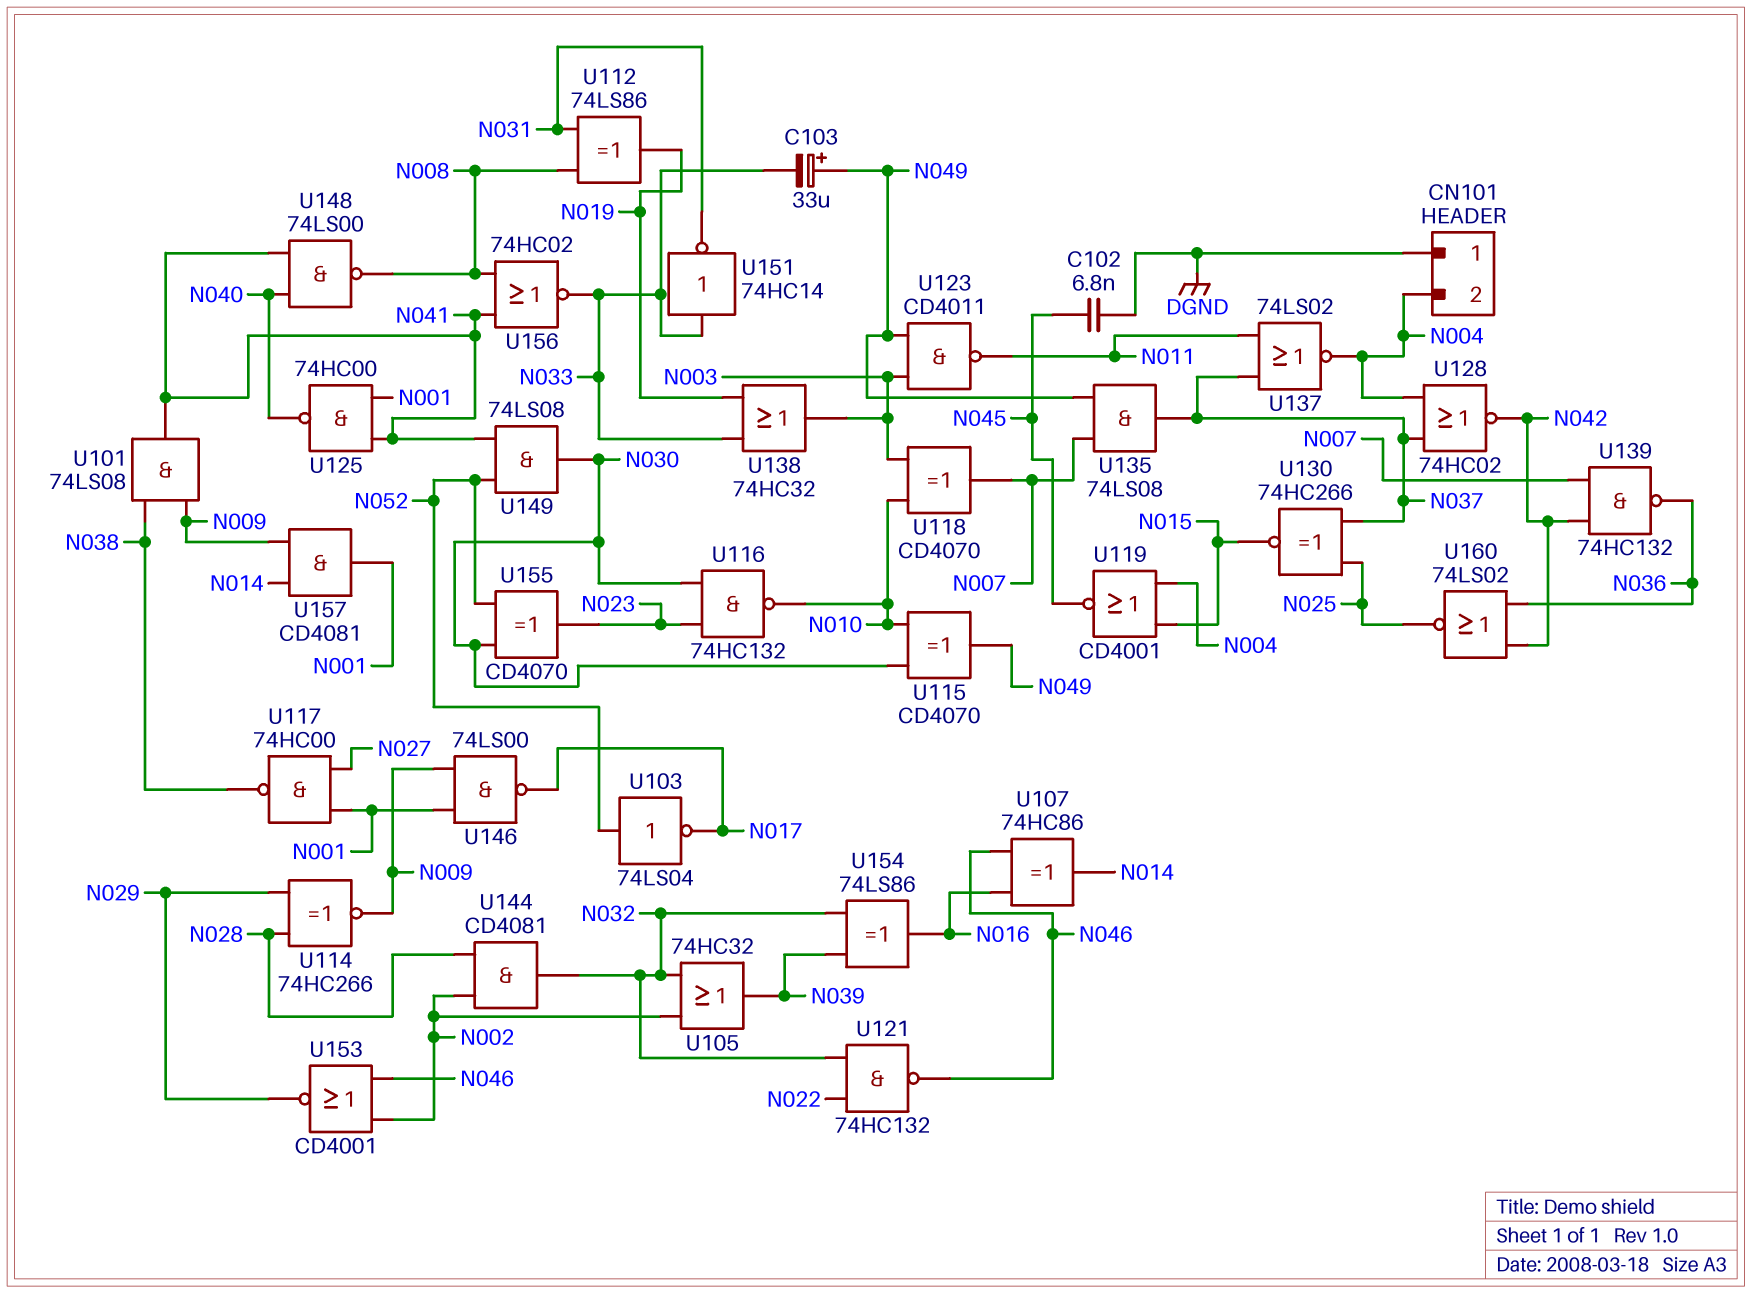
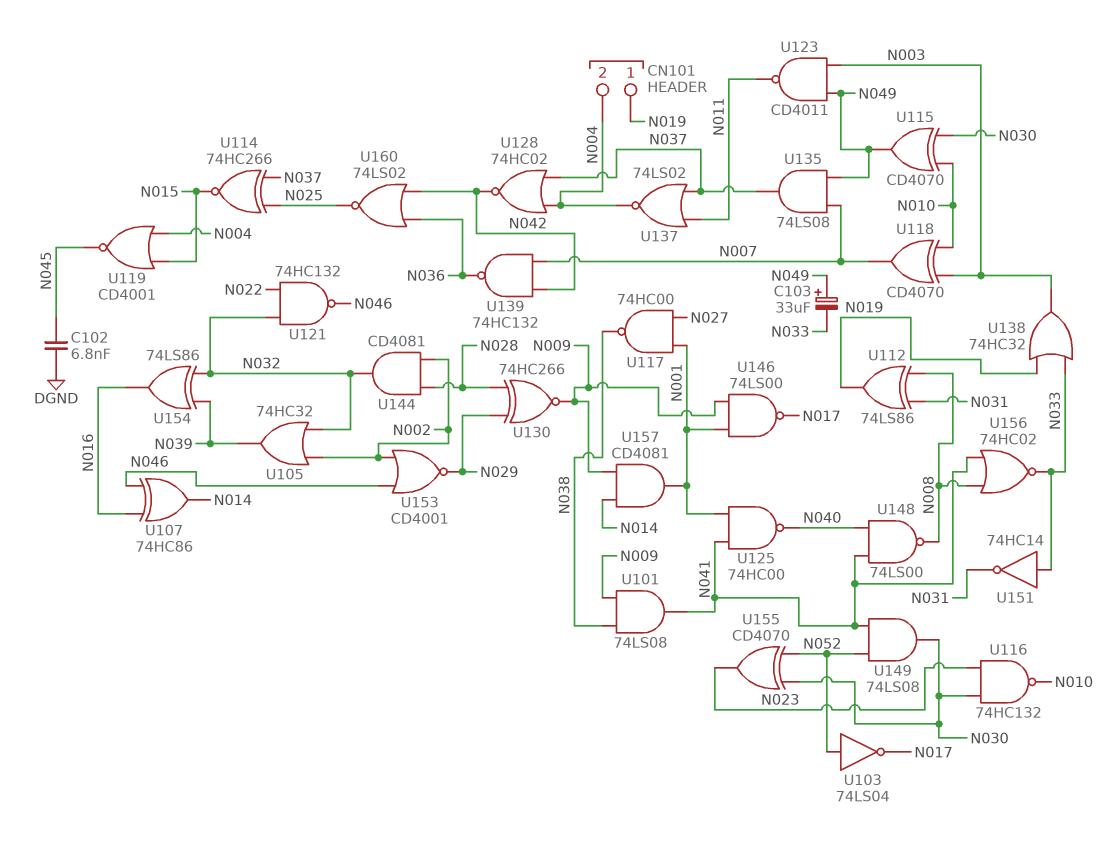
CN101 pin 1: DGND -> N019
U114: XNOR 74HC266 (in N028, in N029, out N009) -> XNOR 74HC266 (in N025, in N037, out N015)
U130: XNOR 74HC266 (in N025, in N037, out N015) -> XNOR 74HC266 (in N028, in N029, out N009)

